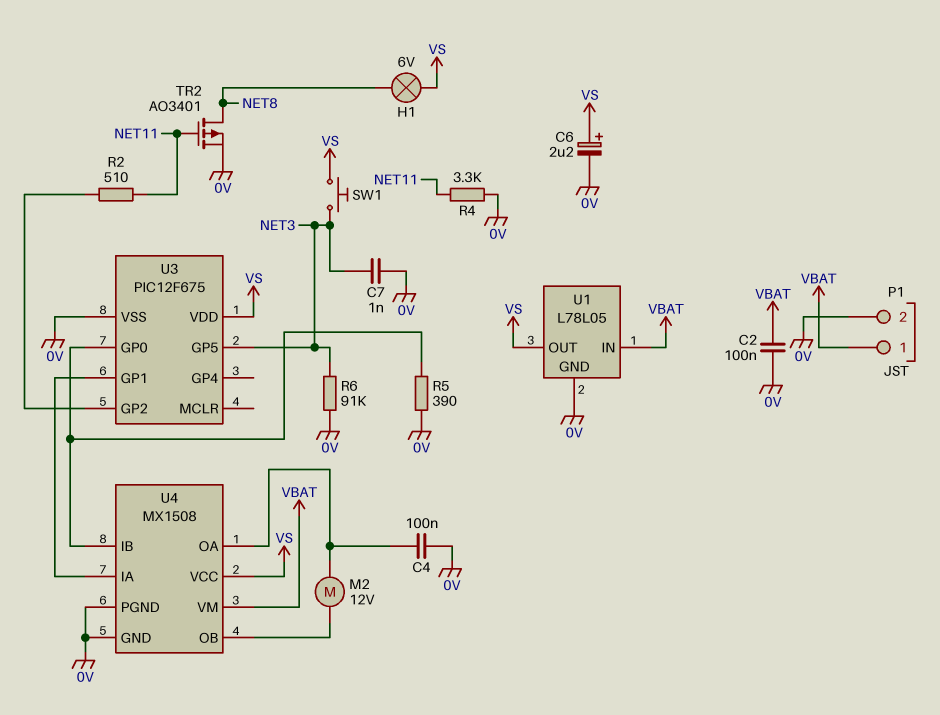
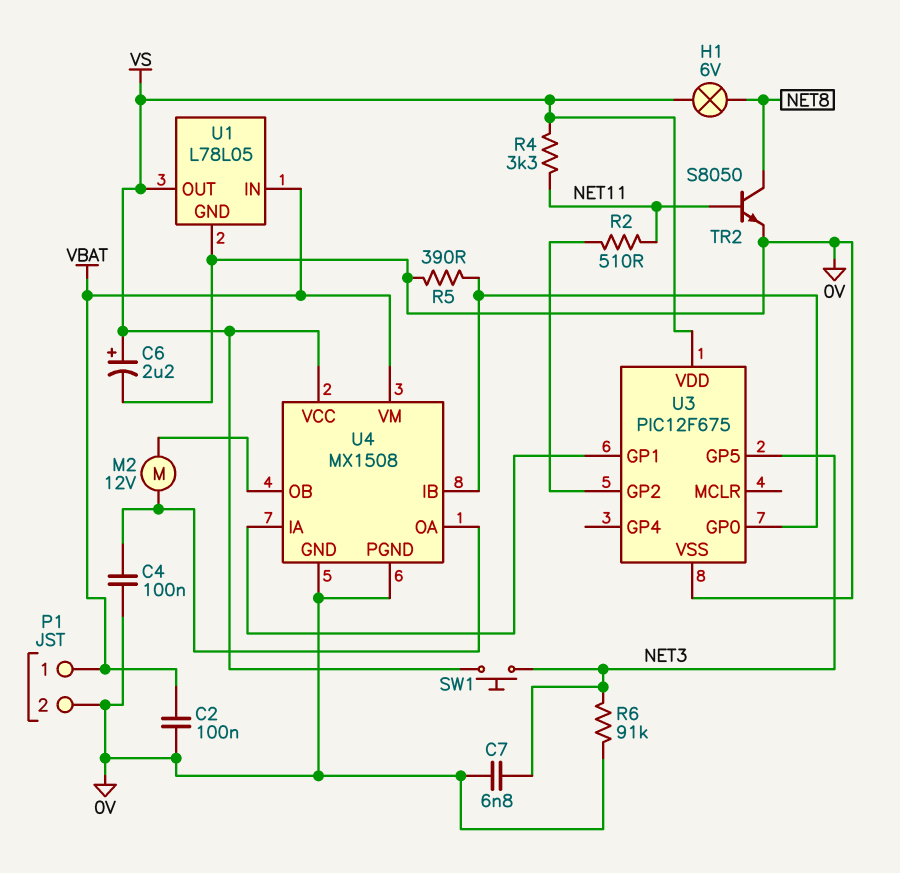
C7: 1nF (0V, NET3) -> 6.8nF (0V, NET3)
R4: 3.3k (0V, NET11) -> 3.3k (NET11, VS)
TR2: PMOS AO3401 (G NET11, D NET8, S 0V) -> NPN S8050 (B NET11, C NET8, E 0V)

